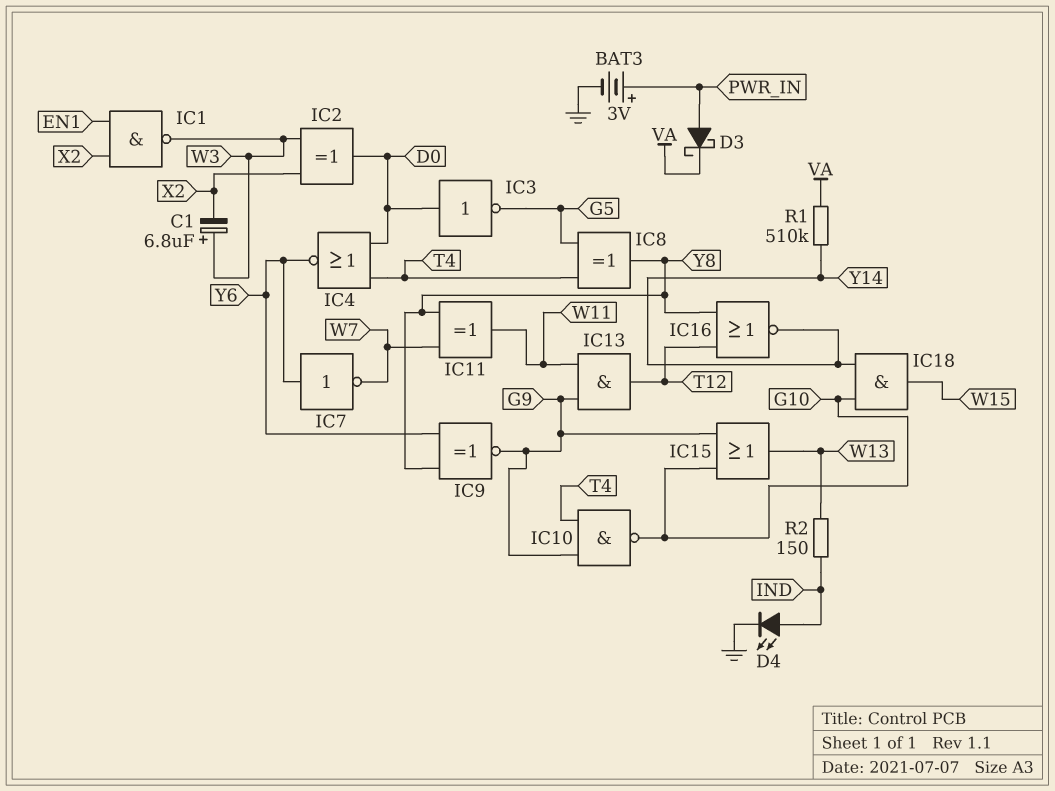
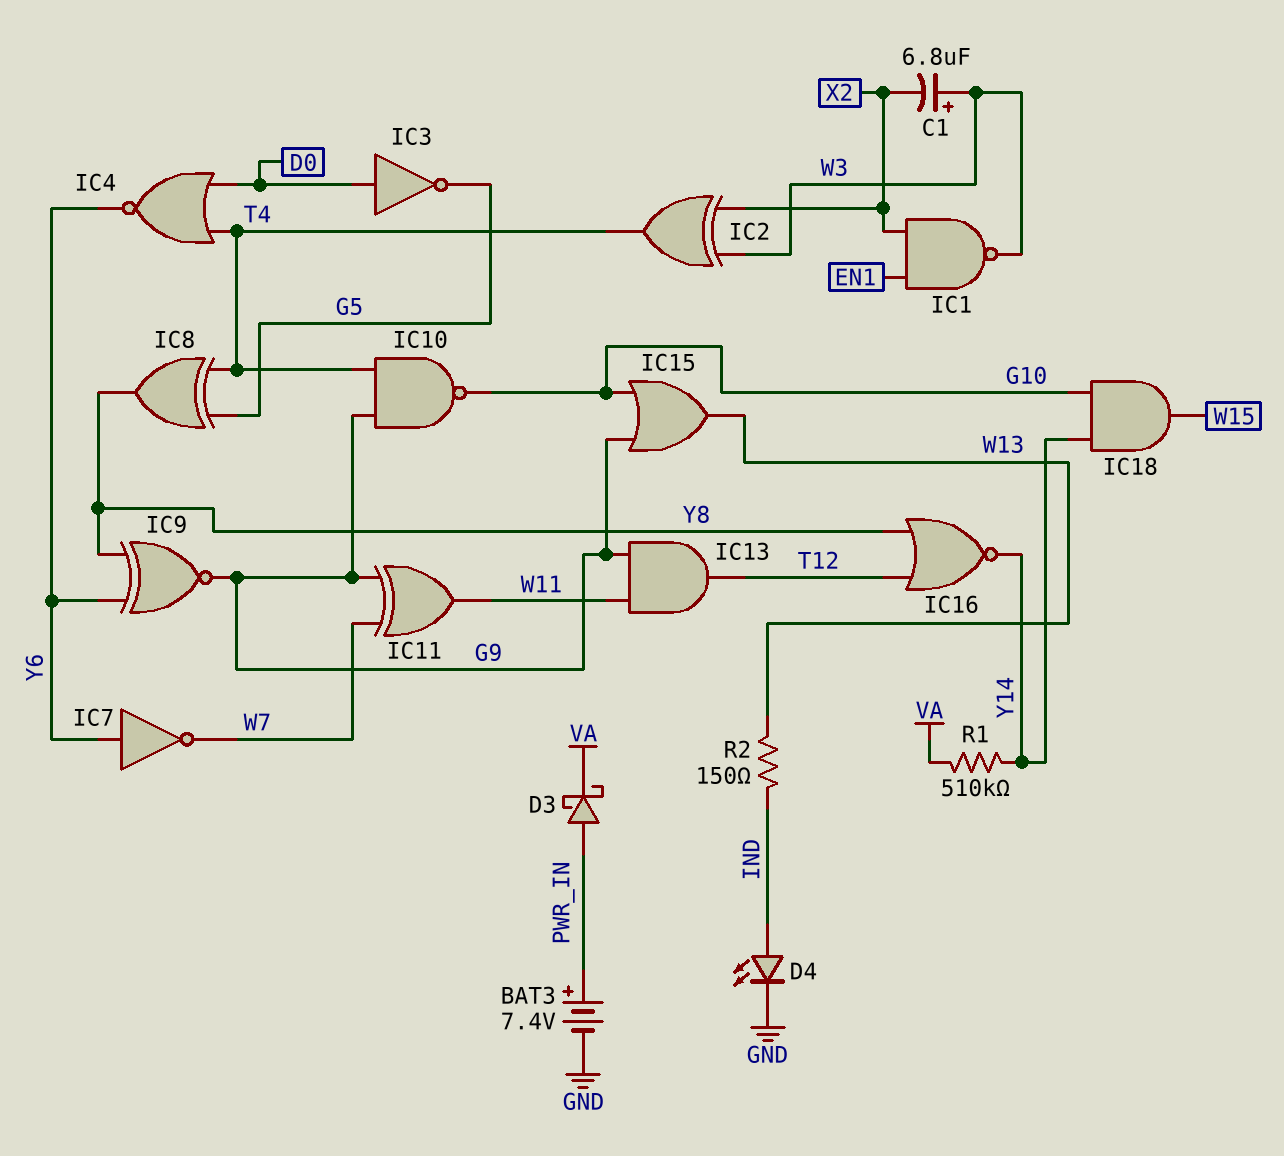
BAT3: 3V (plus PWR_IN, minus GND) -> 7.4V (plus PWR_IN, minus GND)
IC2: XOR (in W3, in X2, out D0) -> XOR (in W3, in X2, out T4)
IC11: XOR (in W7, in Y8, out W11) -> XOR (in G9, in W7, out W11)

